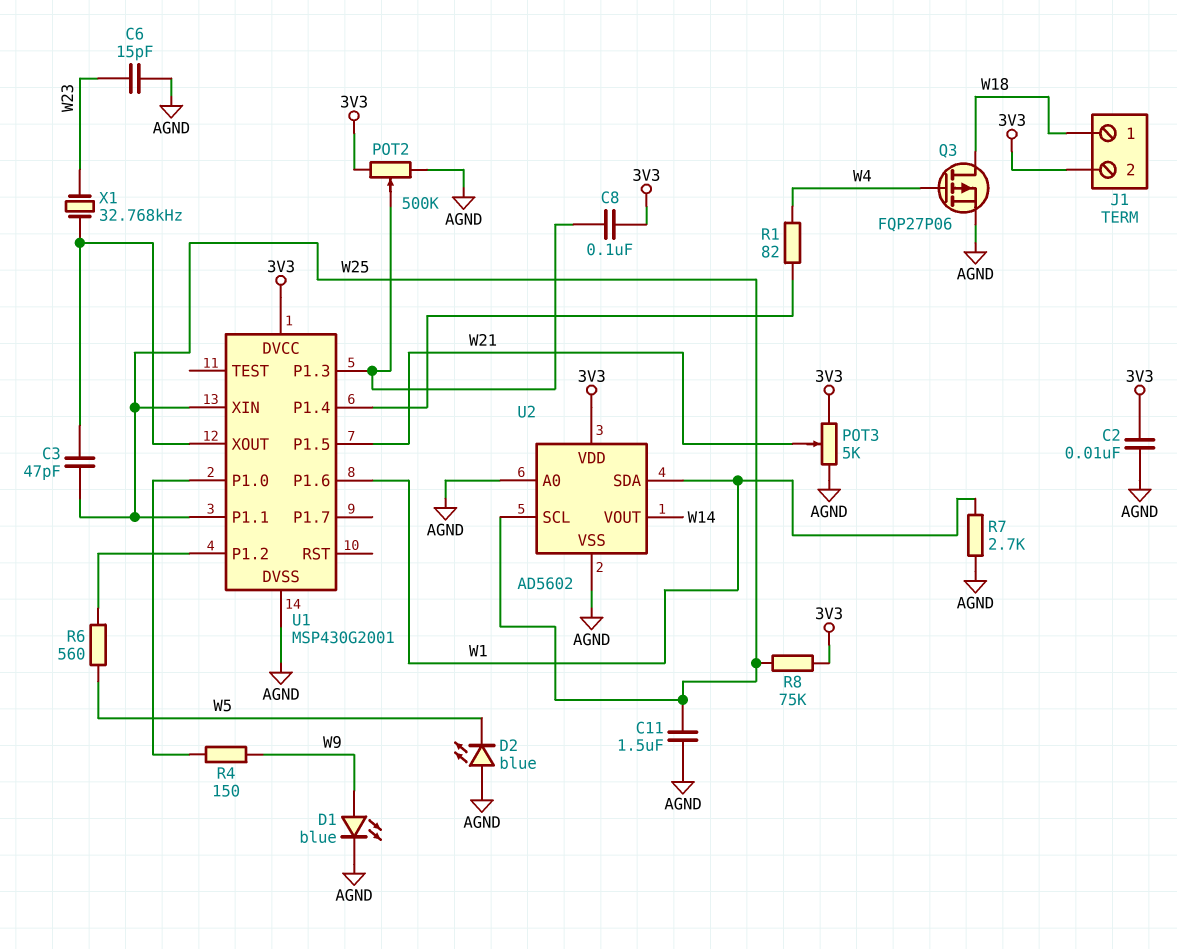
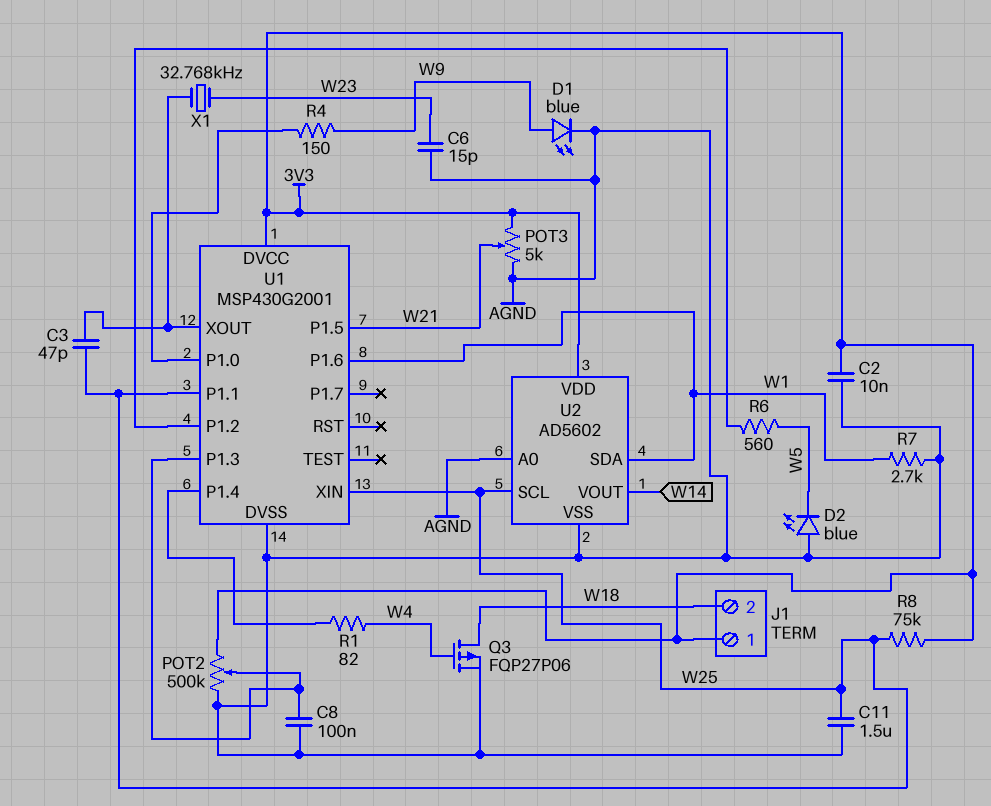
C8: 100nF (3V3, U1/P1.3) -> 100nF (AGND, U1/P1.3)
J1 pin 1: W18 -> 3V3
J1 pin 2: 3V3 -> W18

